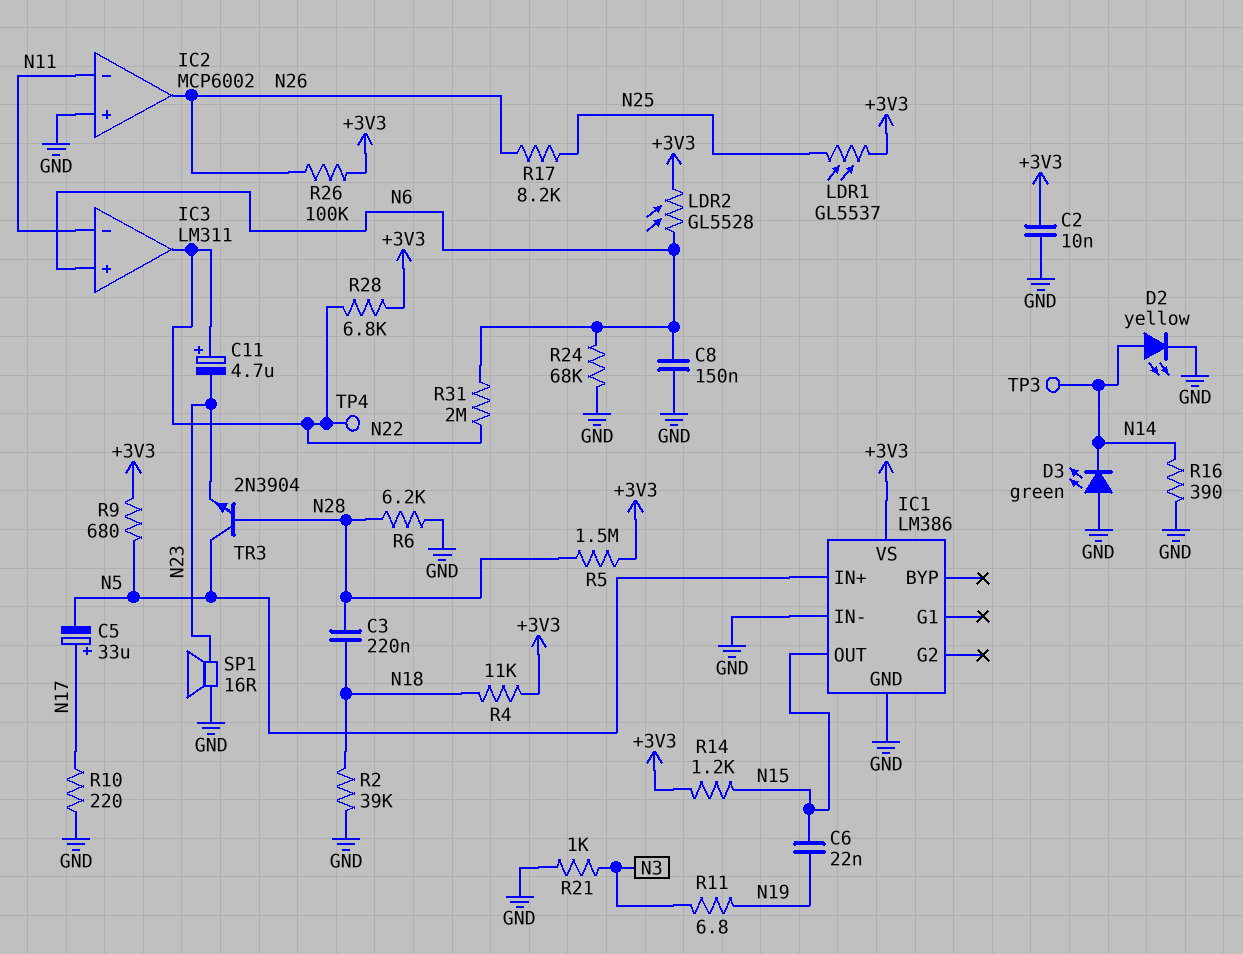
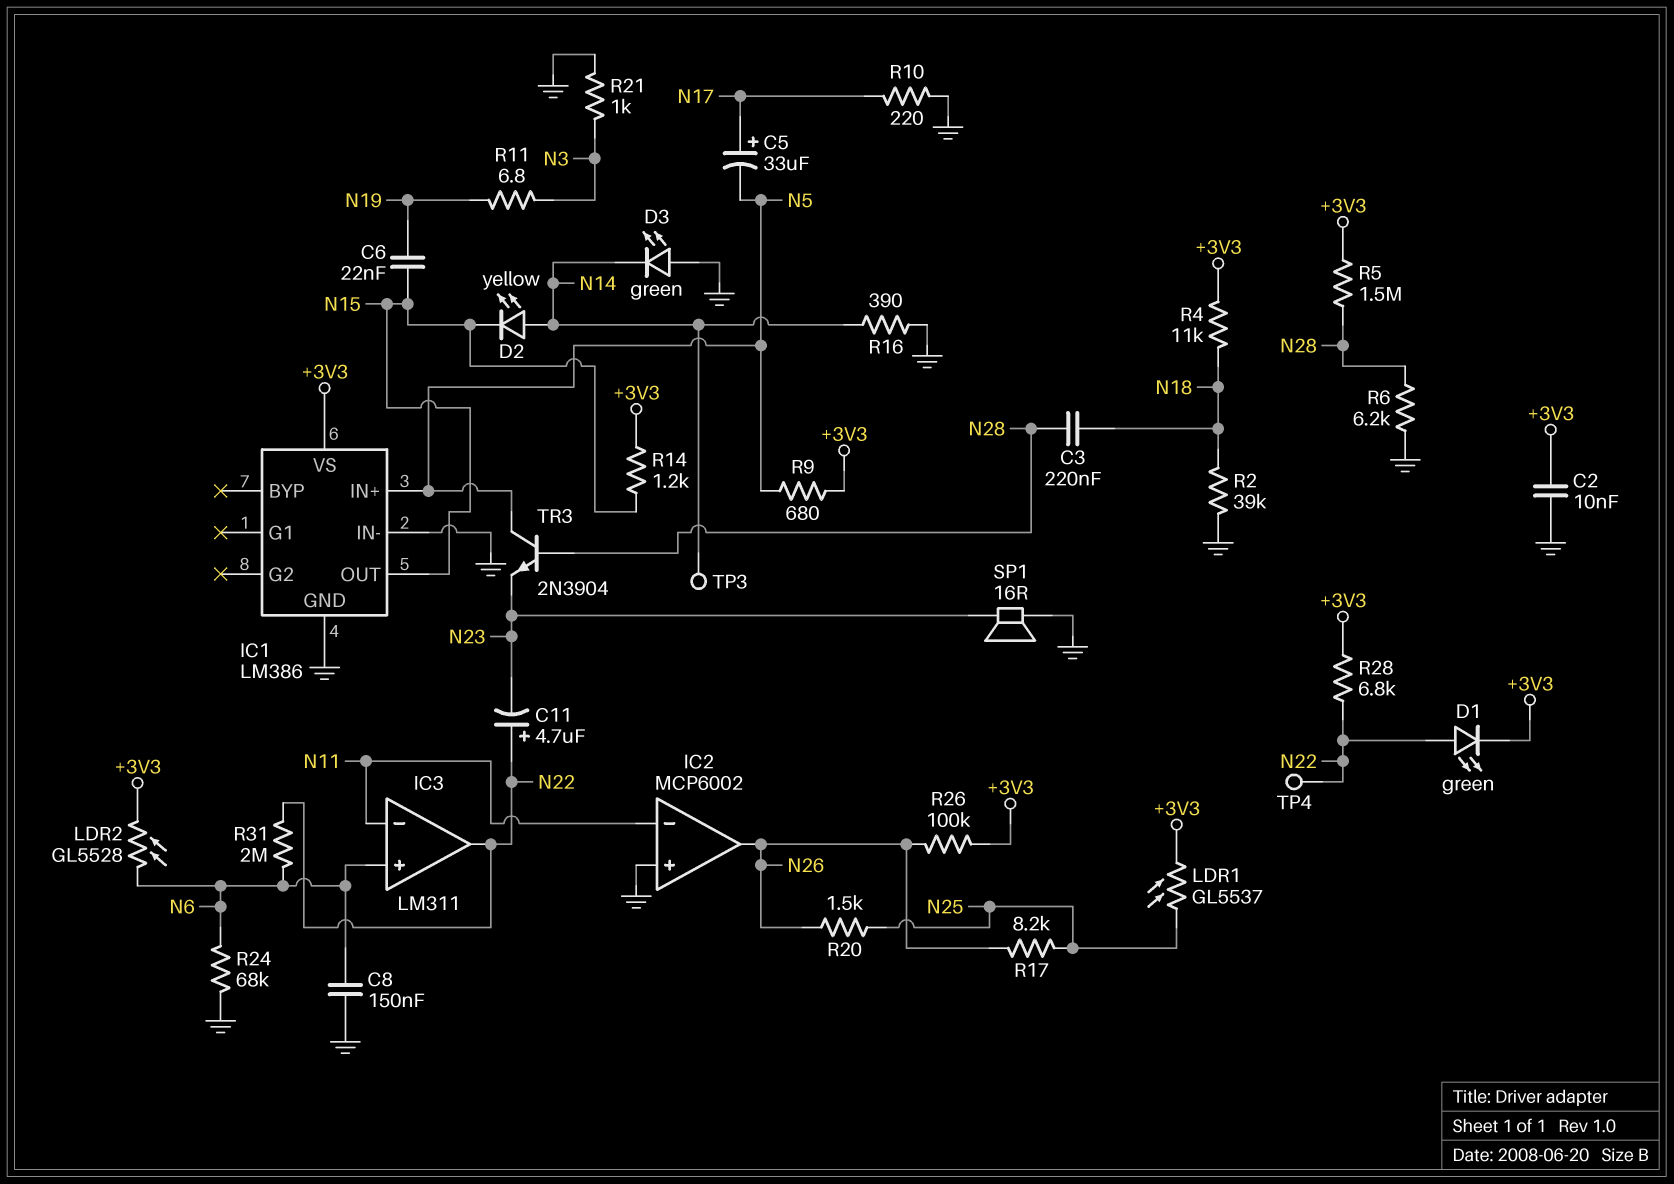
D1: none -> LED green (A N22, K +3V3)
D2: LED yellow (A N14, K GND) -> LED yellow (A N14, K N15)
R20: none -> 1.5k (N25, N26)

